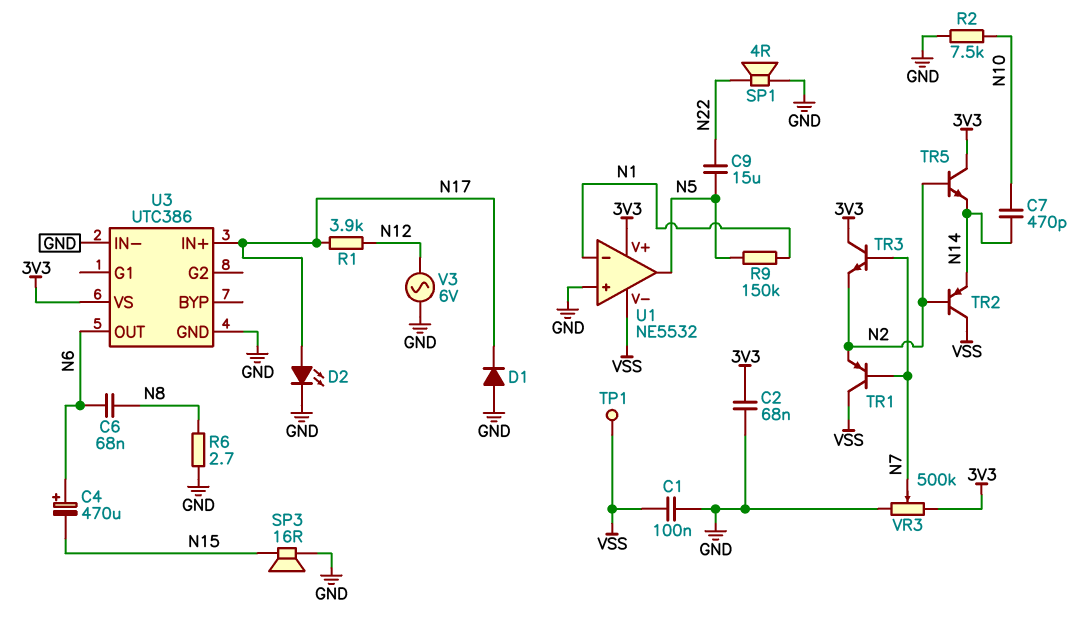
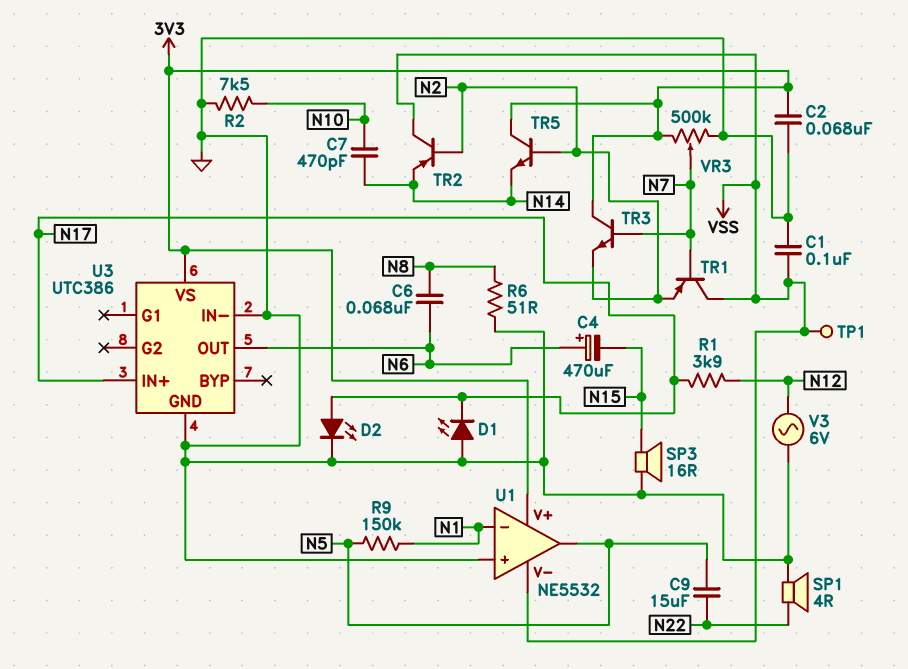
D1: diode (A GND, K N17) -> LED (A GND, K N17)
R6: 2.7 (GND, N8) -> 51 (GND, N8)

